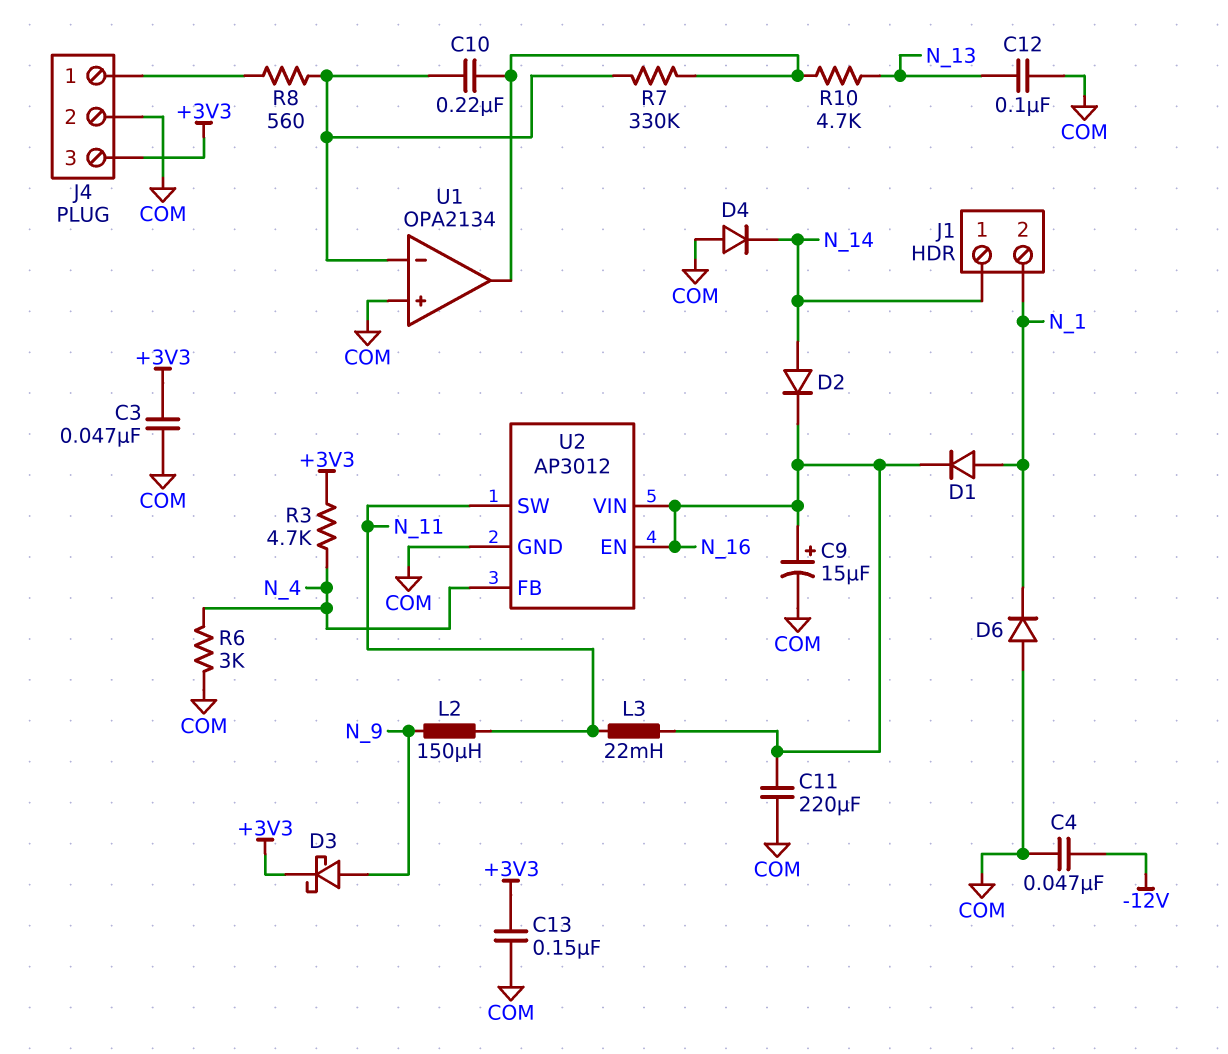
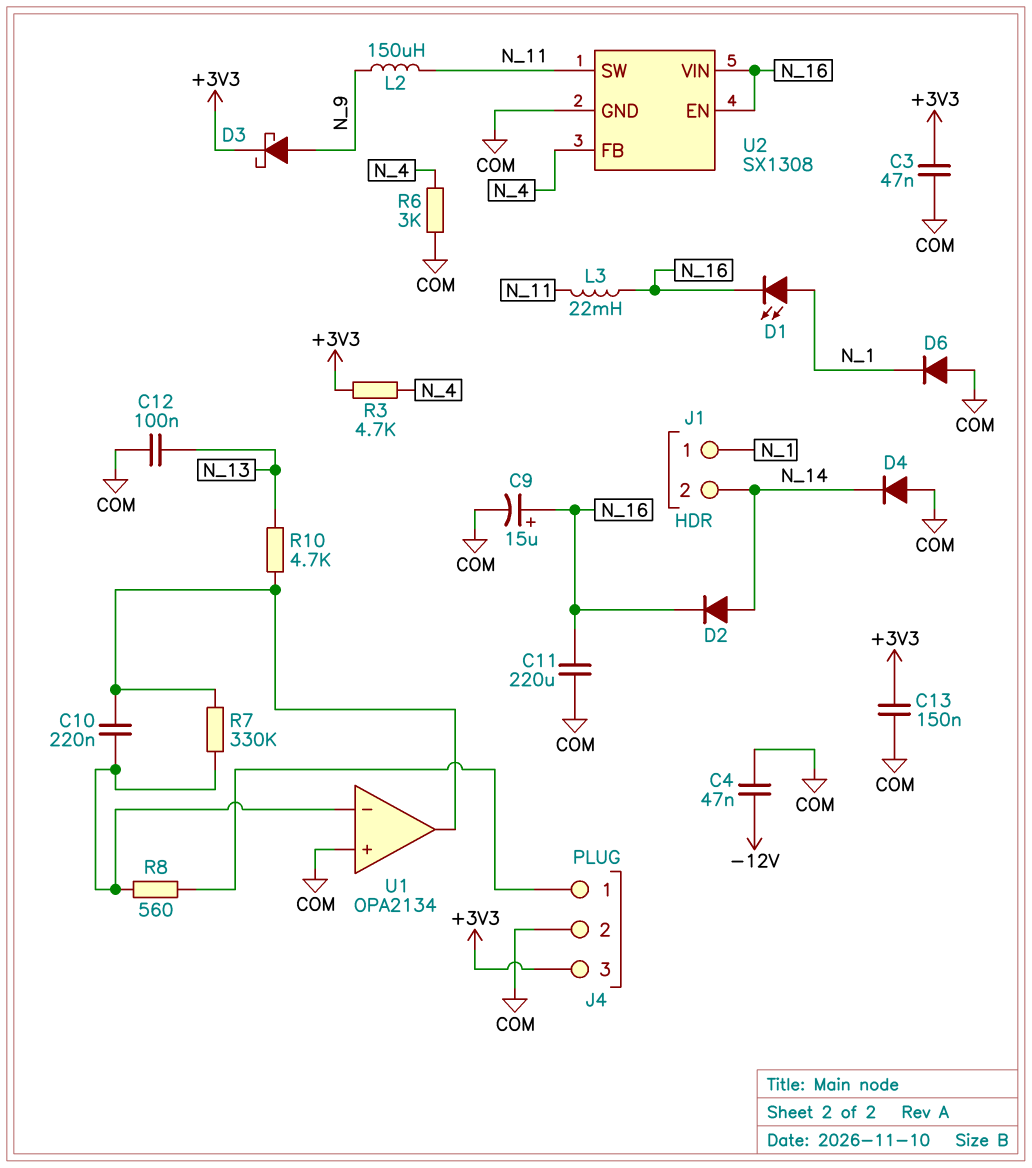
D1: diode (A N_1, K N_16) -> LED (A N_1, K N_16)
J1 pin 1: N_14 -> N_1
J1 pin 2: N_1 -> N_14
U2: AP3012 -> SX1308

